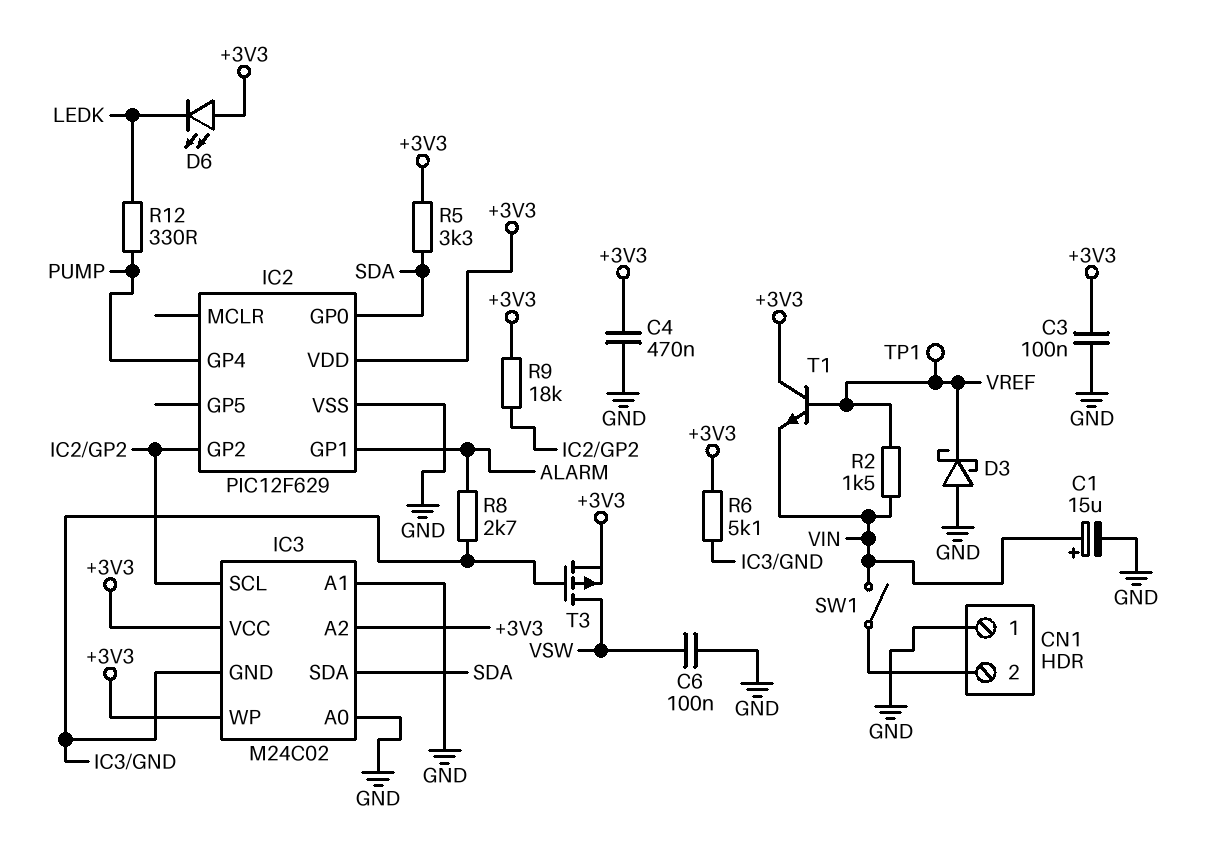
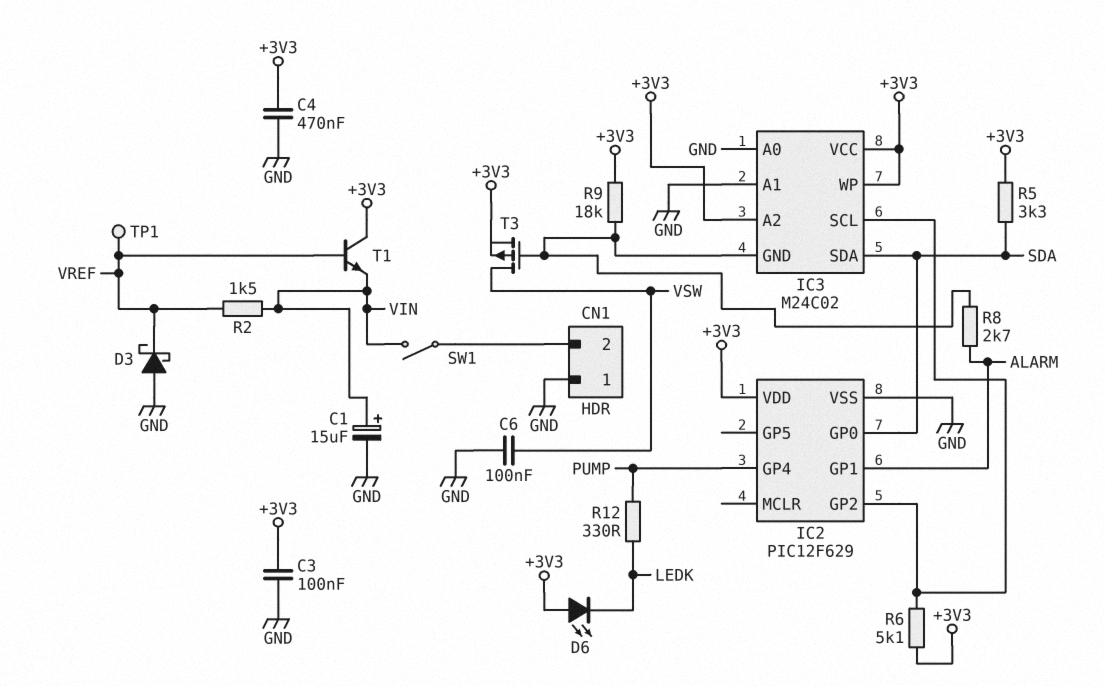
R6: 5.1k (+3V3, IC3/GND) -> 5.1k (+3V3, IC2/GP2)
R9: 18k (+3V3, IC2/GP2) -> 18k (+3V3, IC3/GND)

